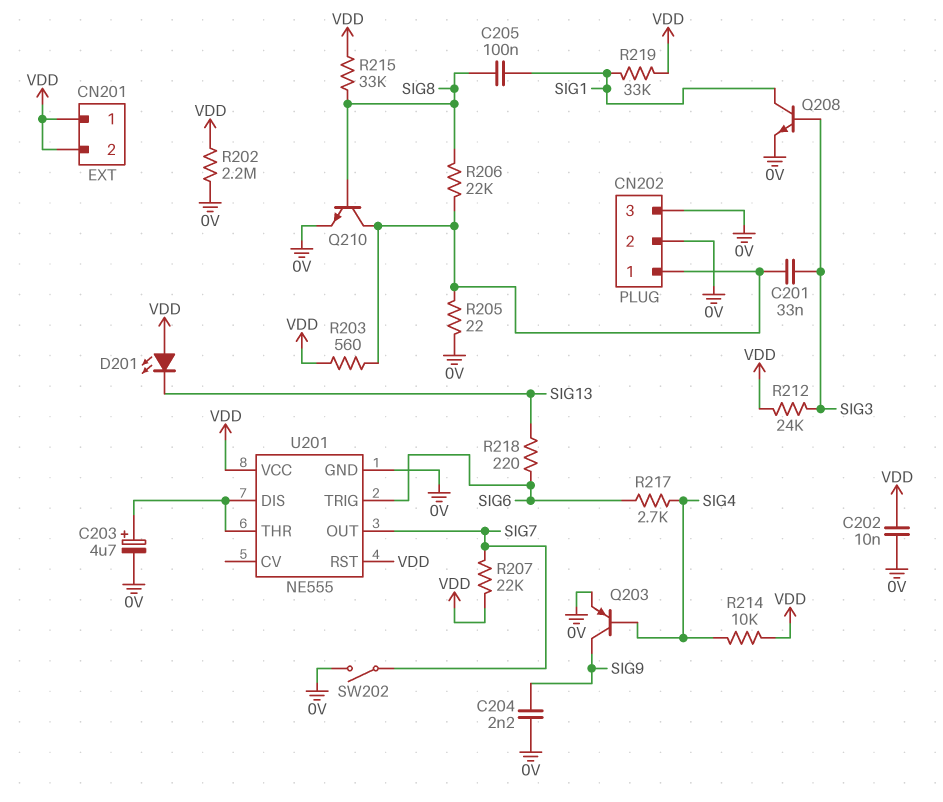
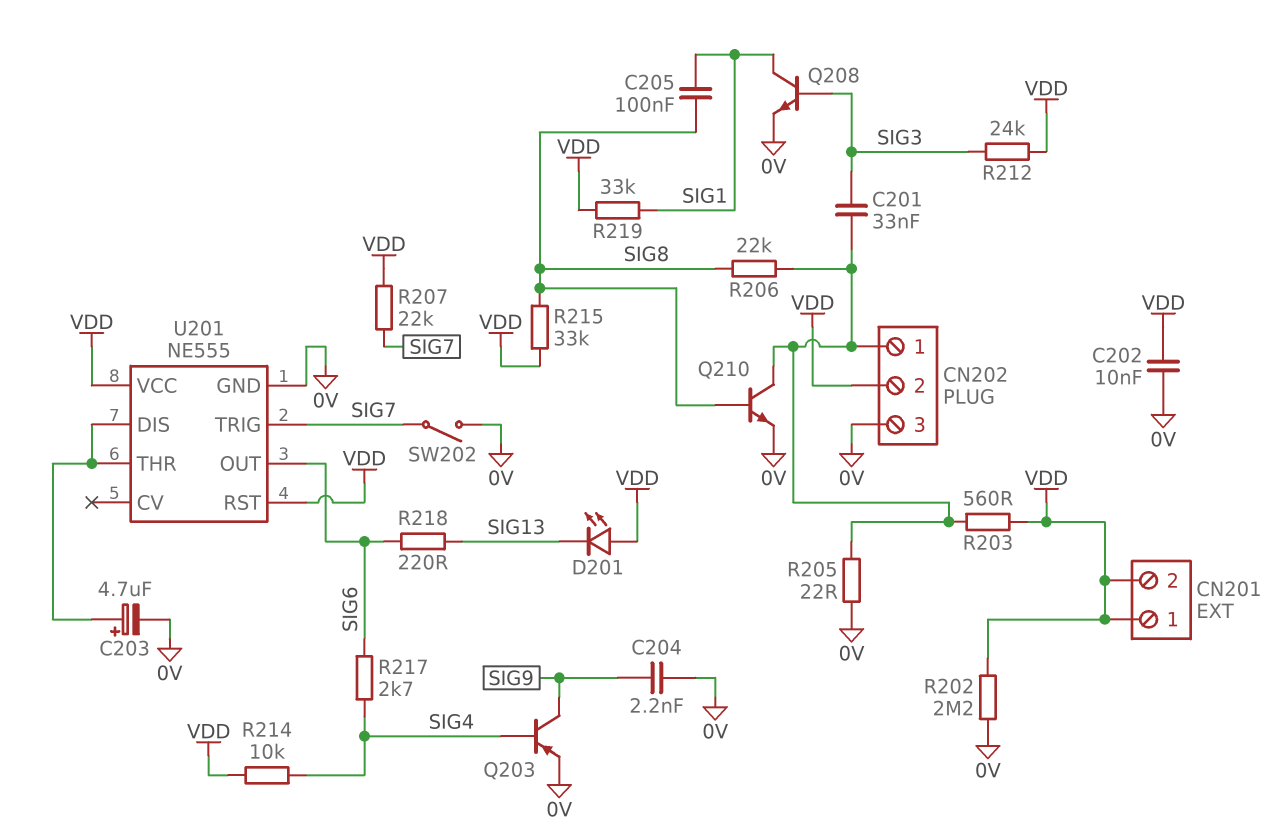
CN202 pin 2: 0V -> VDD
U201 pin OUT: SIG7 -> SIG6
U201 pin TRIG: SIG6 -> SIG7

